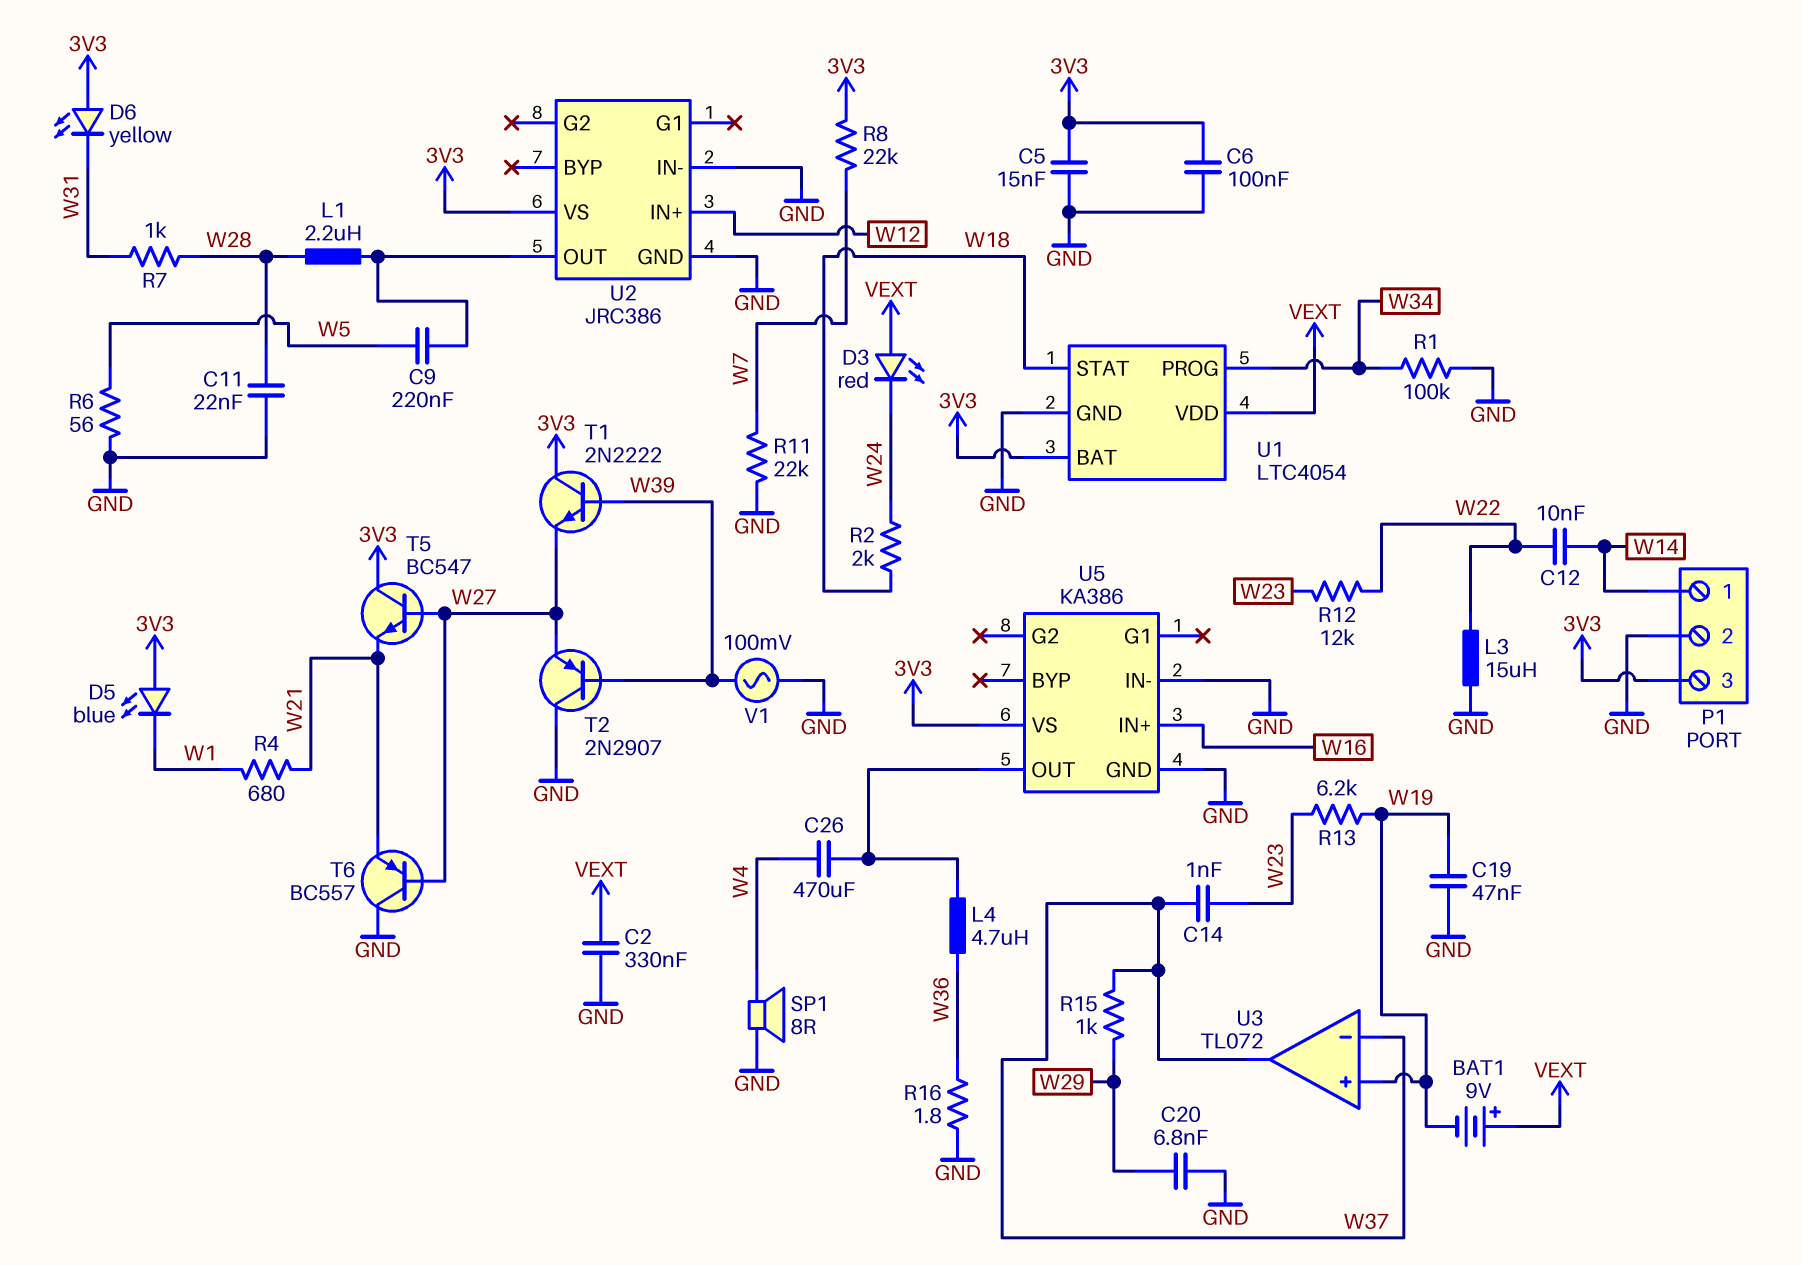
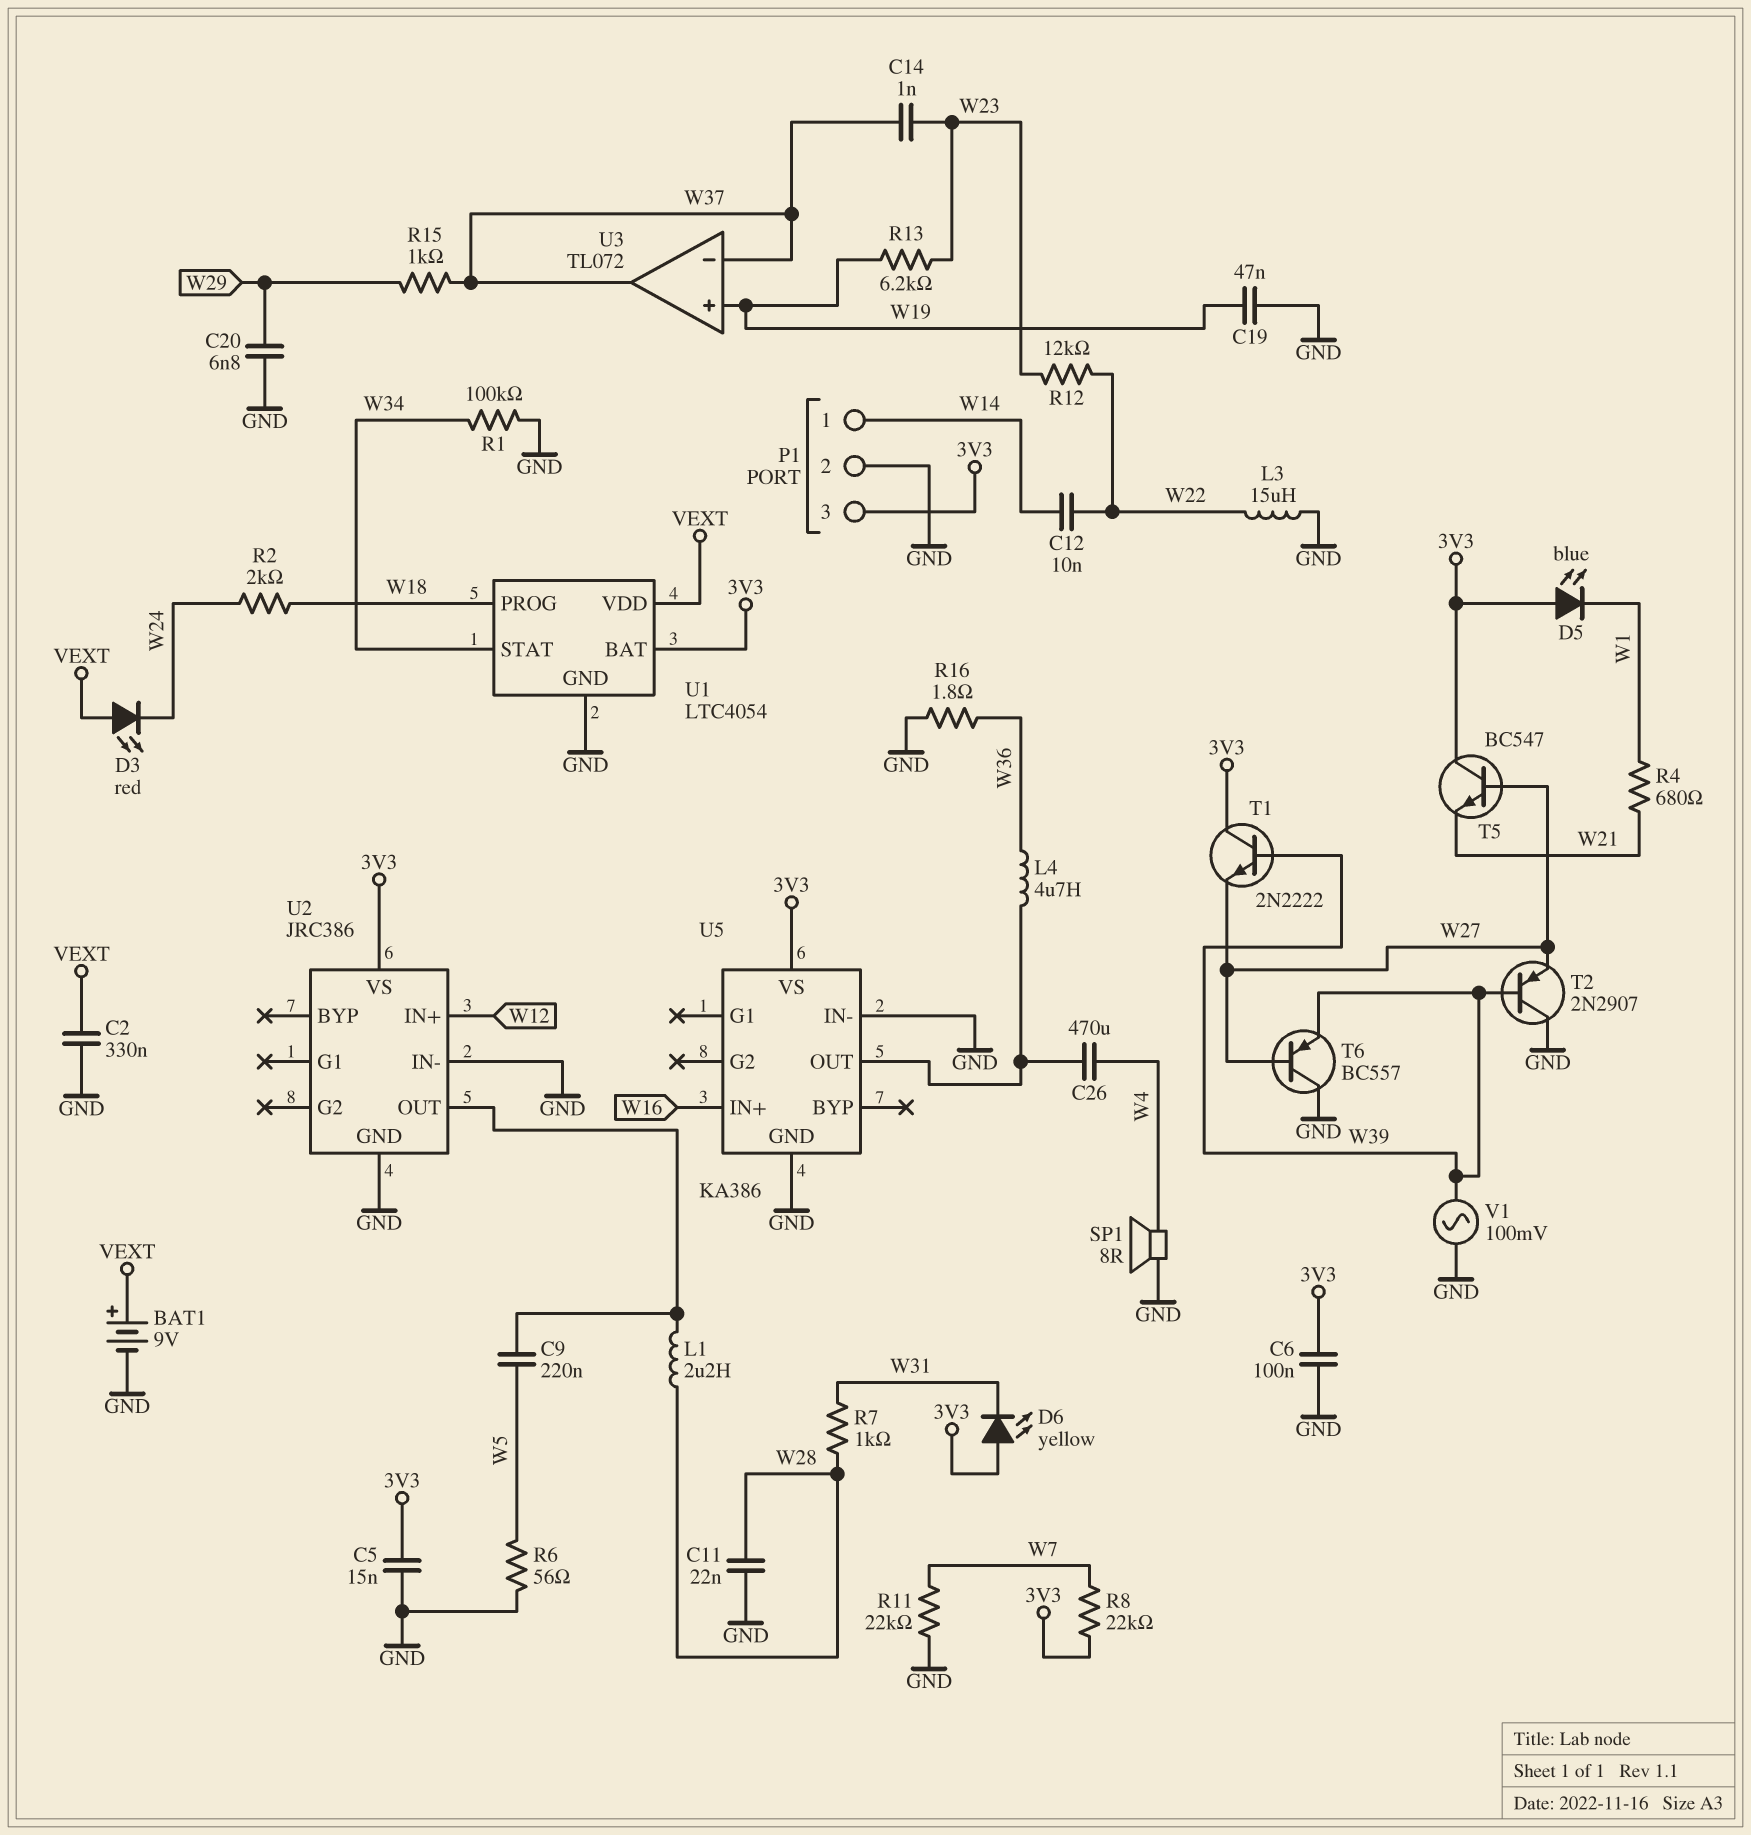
BAT1: 9V (plus VEXT, minus W19) -> 9V (plus VEXT, minus GND)
T6: PNP BC557 (B W27, C GND, E W21) -> PNP BC557 (B W27, C GND, E W39)
U1 pin PROG: W34 -> W18
U1 pin STAT: W18 -> W34

